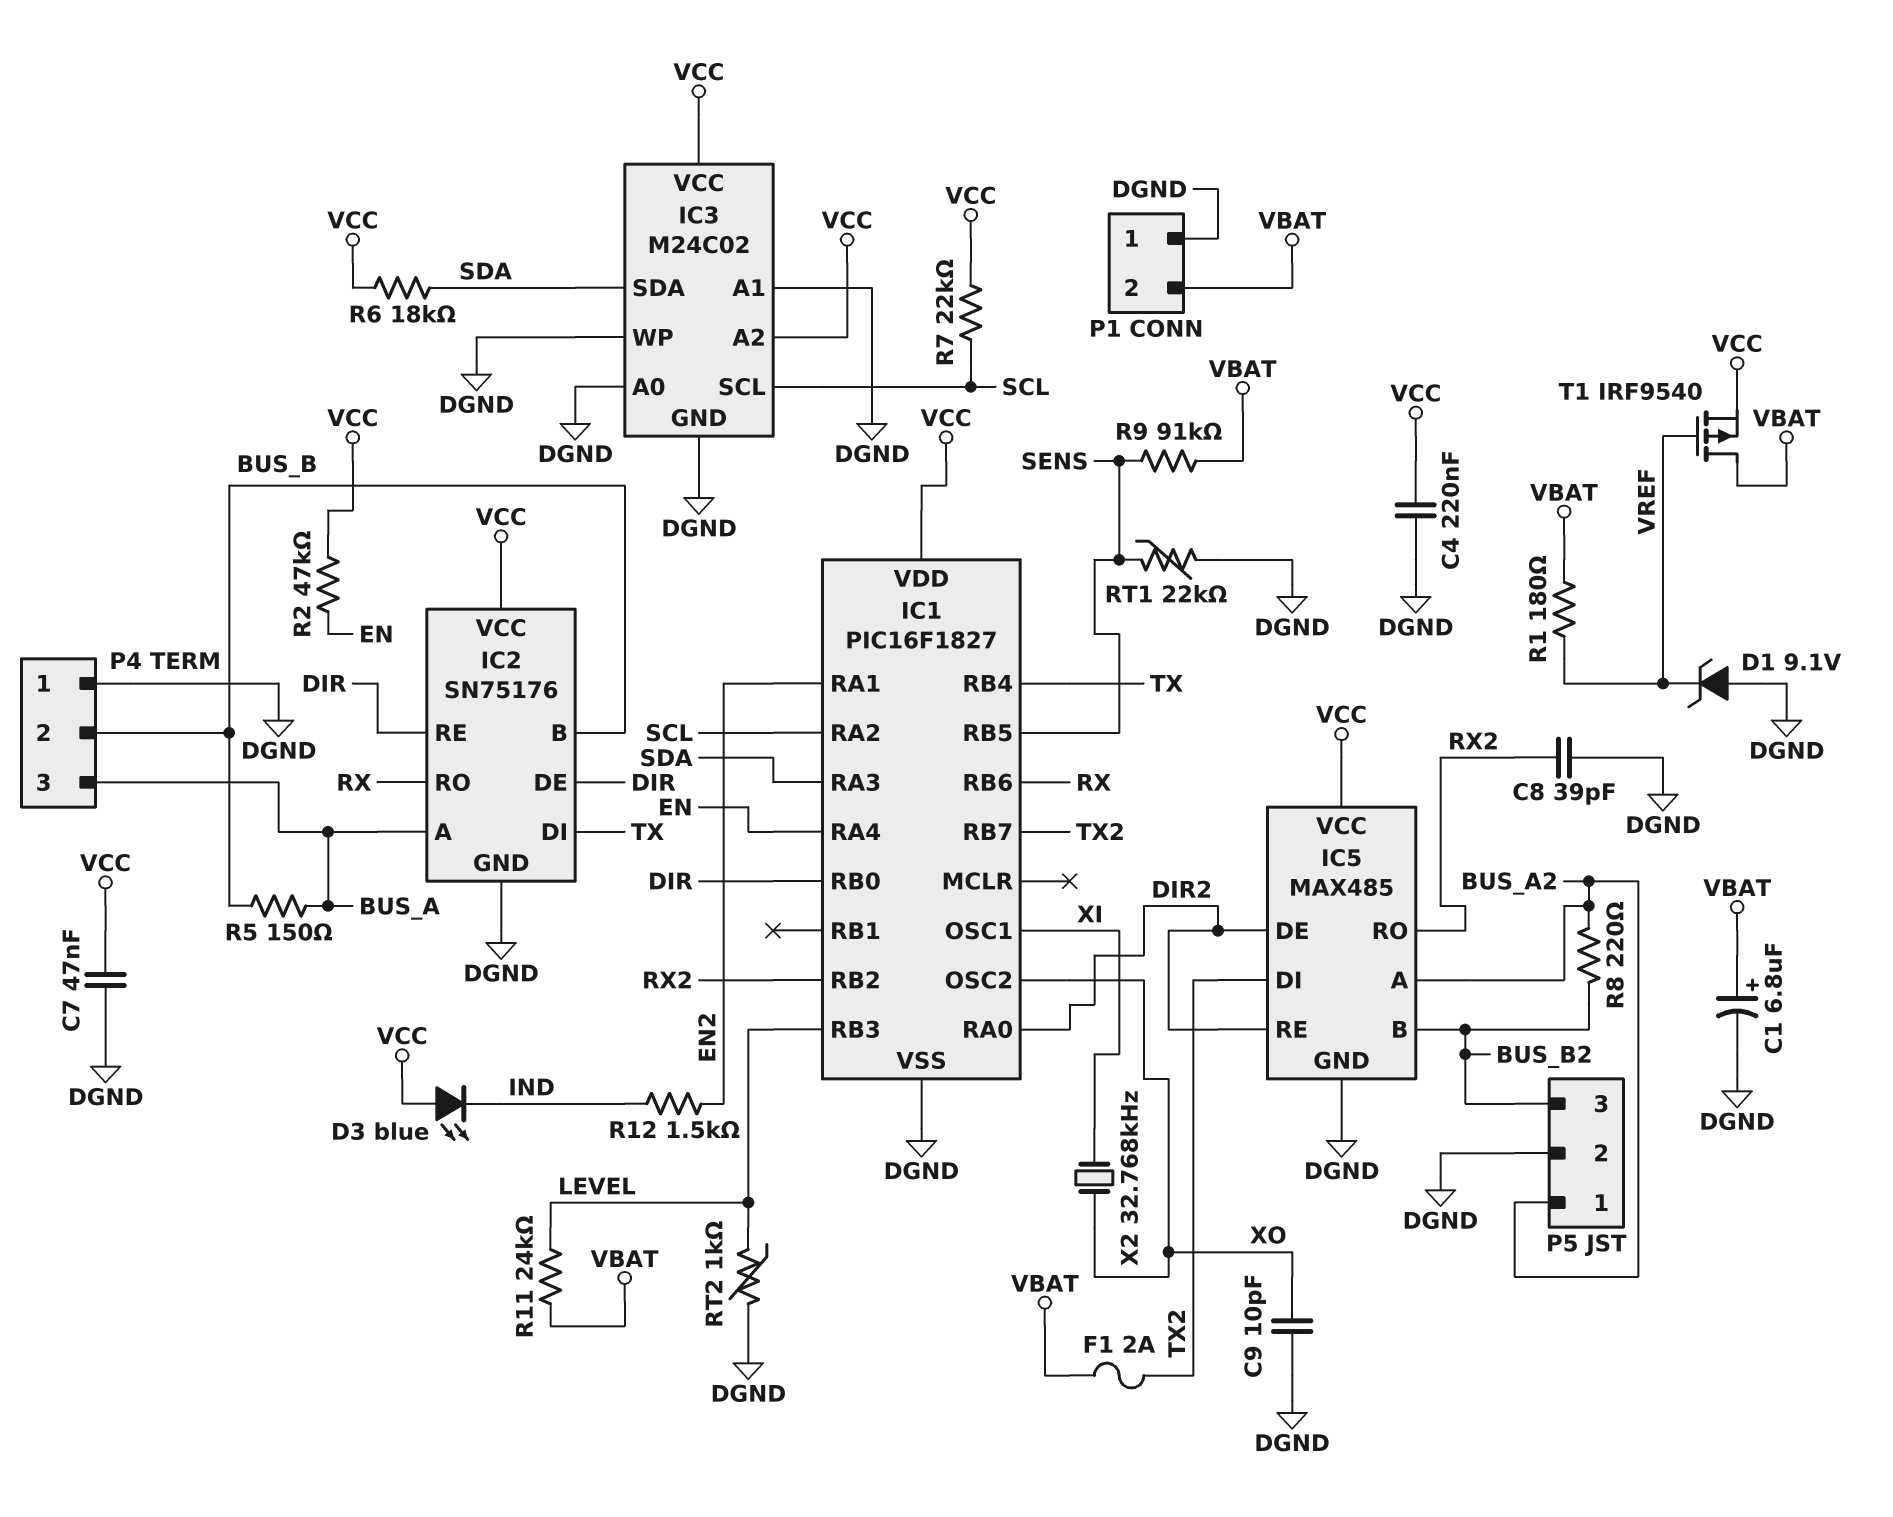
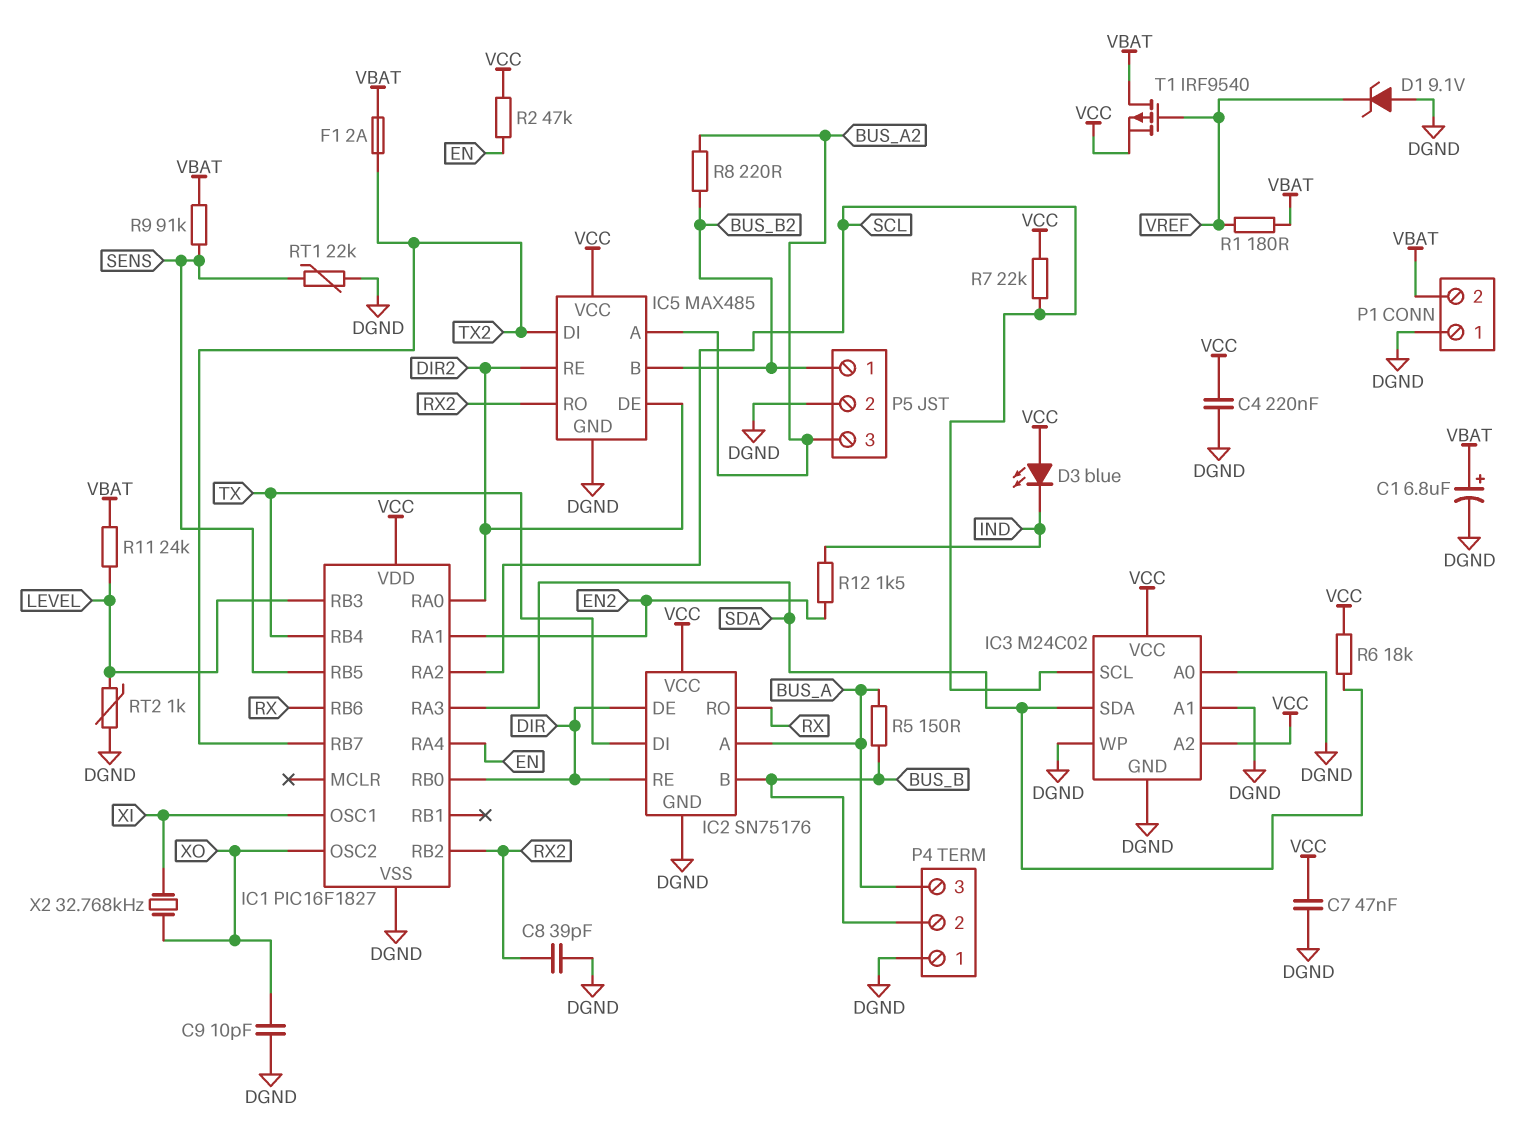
P5 pin 1: BUS_A2 -> BUS_B2
P5 pin 3: BUS_B2 -> BUS_A2

